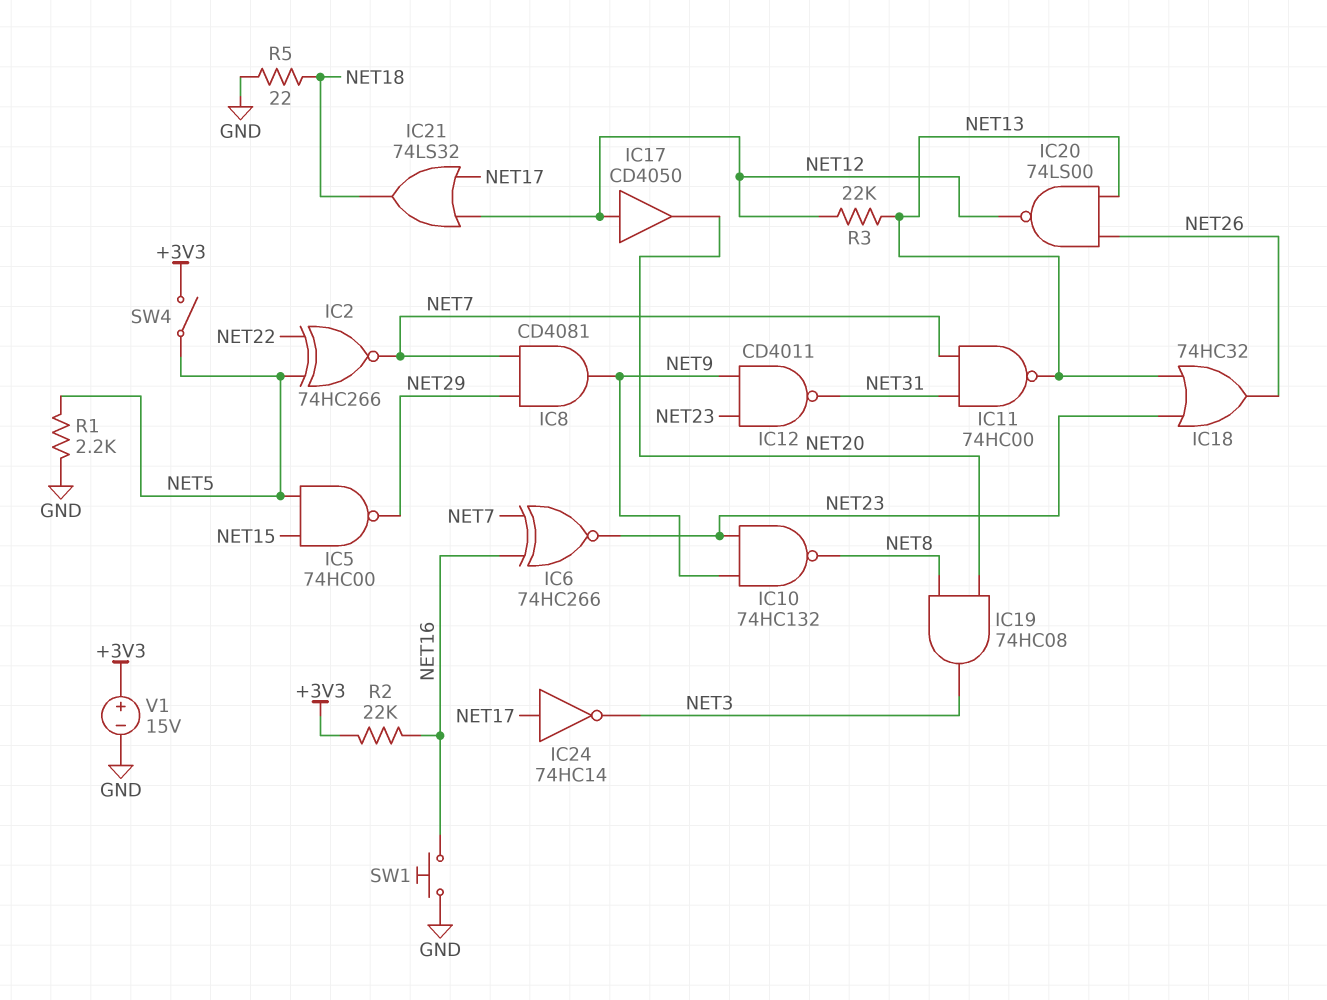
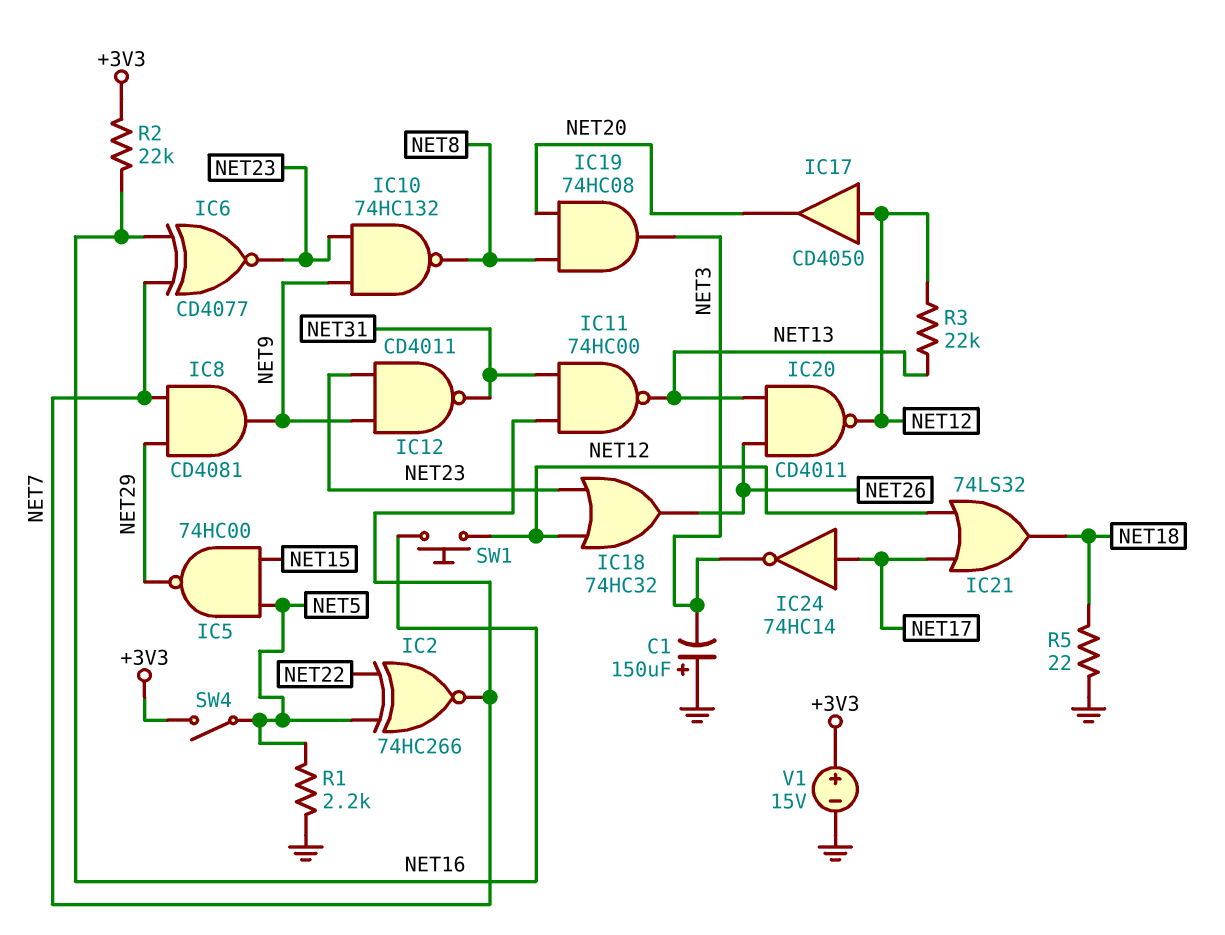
C1: none -> 150uF (plus GND, minus NET3)
IC6: XNOR 74HC266 (in NET7, in NET16, out NET23) -> XNOR CD4077 (in NET7, in NET16, out NET23)
IC18: OR 74HC32 (in NET13, in NET23, out NET26) -> OR 74HC32 (in NET12, in NET23, out NET26)
IC20: NAND 74LS00 (in NET13, in NET26, out NET12) -> NAND CD4011 (in NET13, in NET26, out NET12)
SW1: button (GND, NET16) -> button (NET12, NET16)

